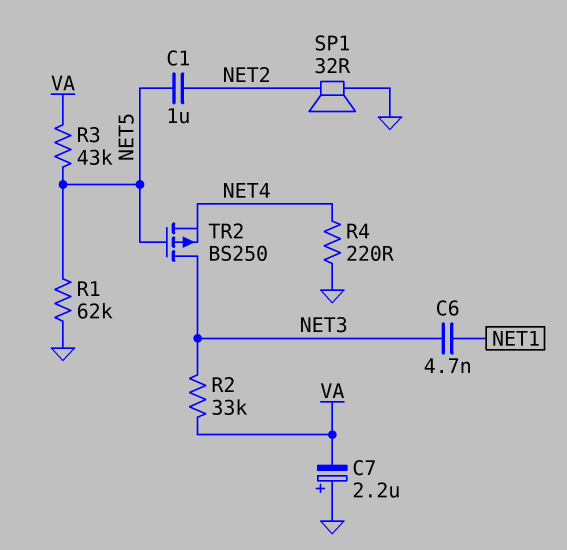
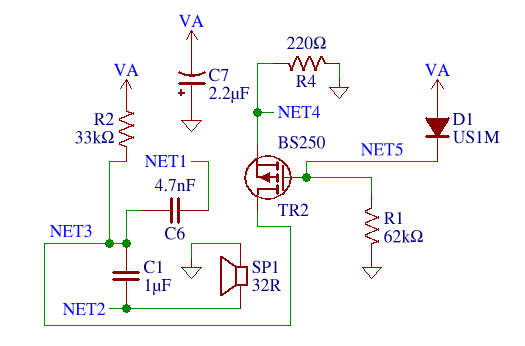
C1: 1uF (NET2, NET5) -> 1uF (NET2, NET3)
D1: none -> diode US1M (A VA, K NET5)
R3: 43k (NET5, VA) -> none

